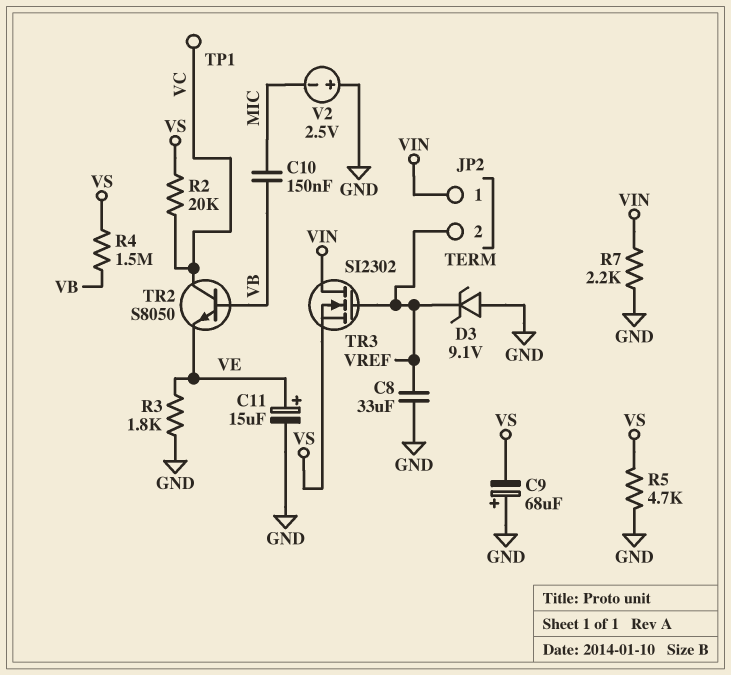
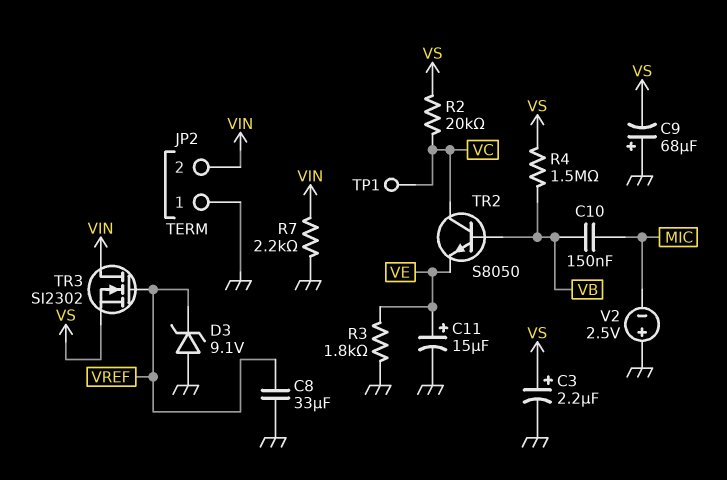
C3: none -> 2.2uF (plus VS, minus GND)
JP2 pin 1: VIN -> GND
JP2 pin 2: VREF -> VIN
R5: 4.7k (GND, VS) -> none

